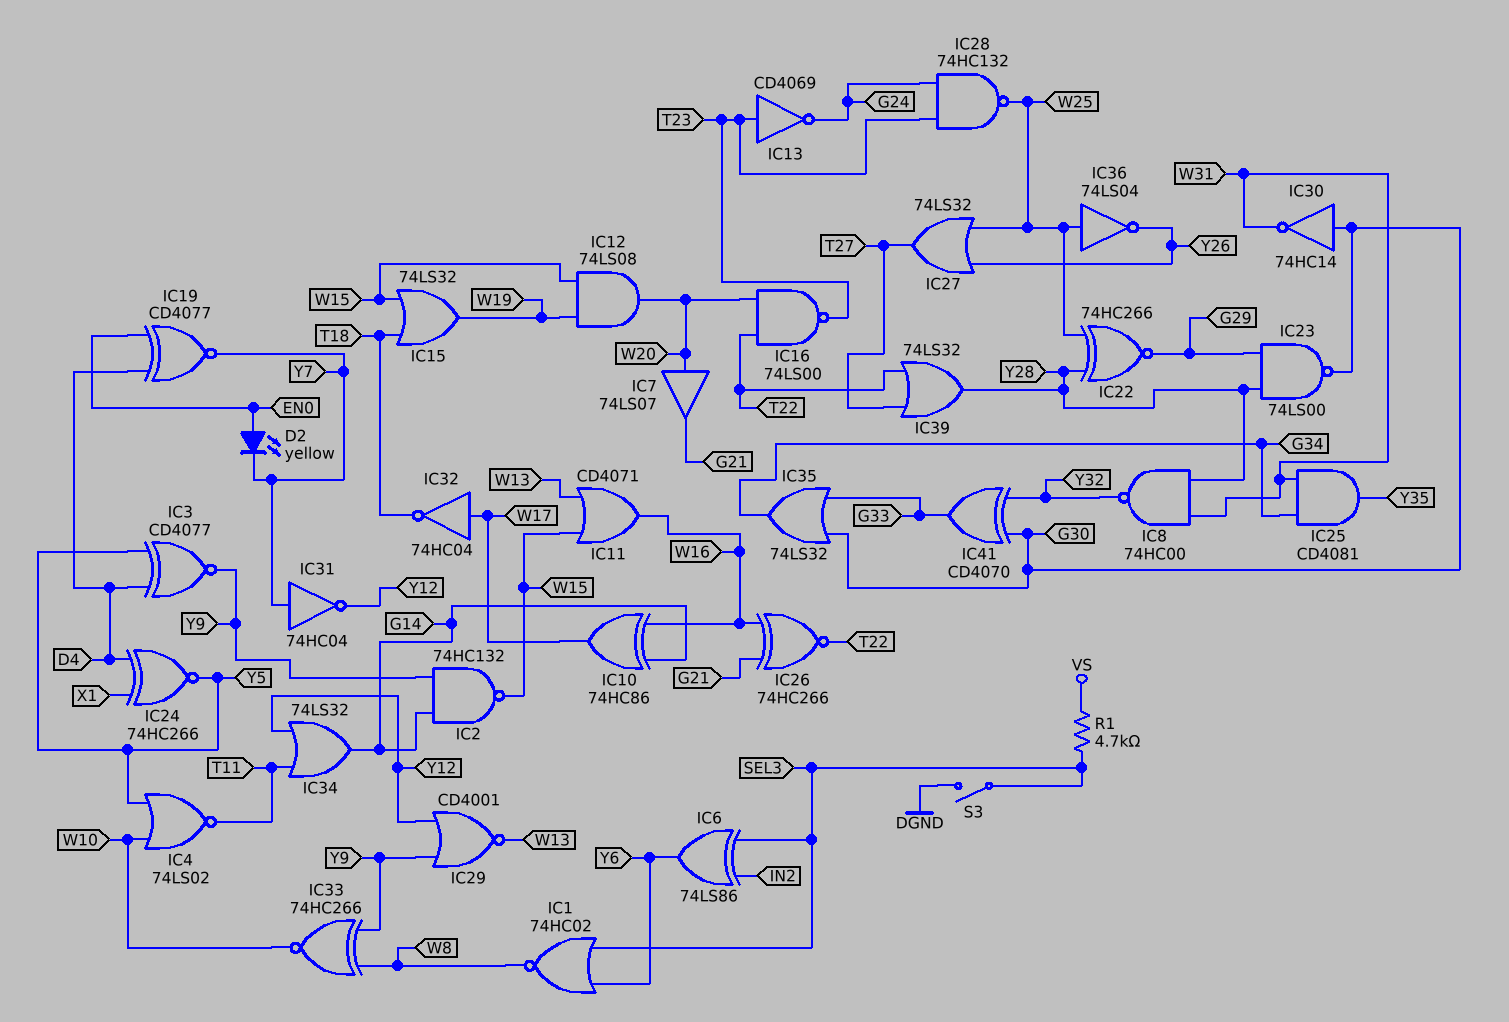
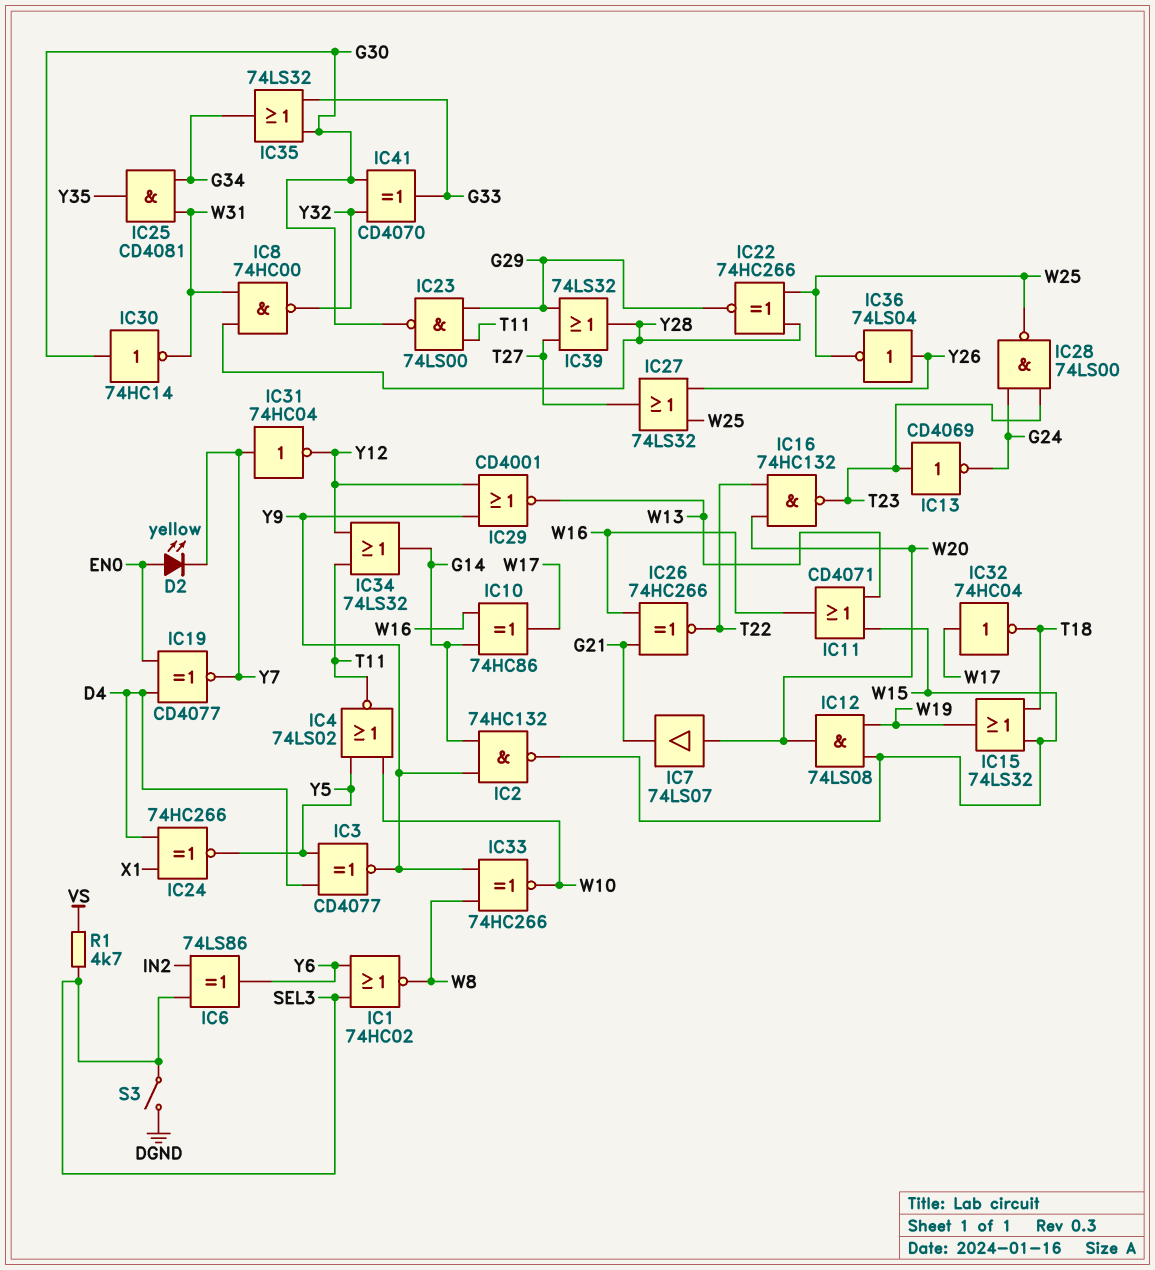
IC16: NAND 74LS00 (in T22, in W20, out T23) -> NAND 74HC132 (in T22, in W20, out T23)
IC23: NAND 74LS00 (in G29, in Y28, out G30) -> NAND 74LS00 (in G29, in T11, out G30)
IC28: NAND 74HC132 (in G24, in T23, out W25) -> NAND 74LS00 (in G24, in T23, out W25)
IC36: NOT 74LS04 (in W25, out Y26) -> NOT 74LS04 (in Y26, out W25)
IC39: OR 74LS32 (in T22, in T27, out Y28) -> OR 74LS32 (in G29, in T27, out Y28)

